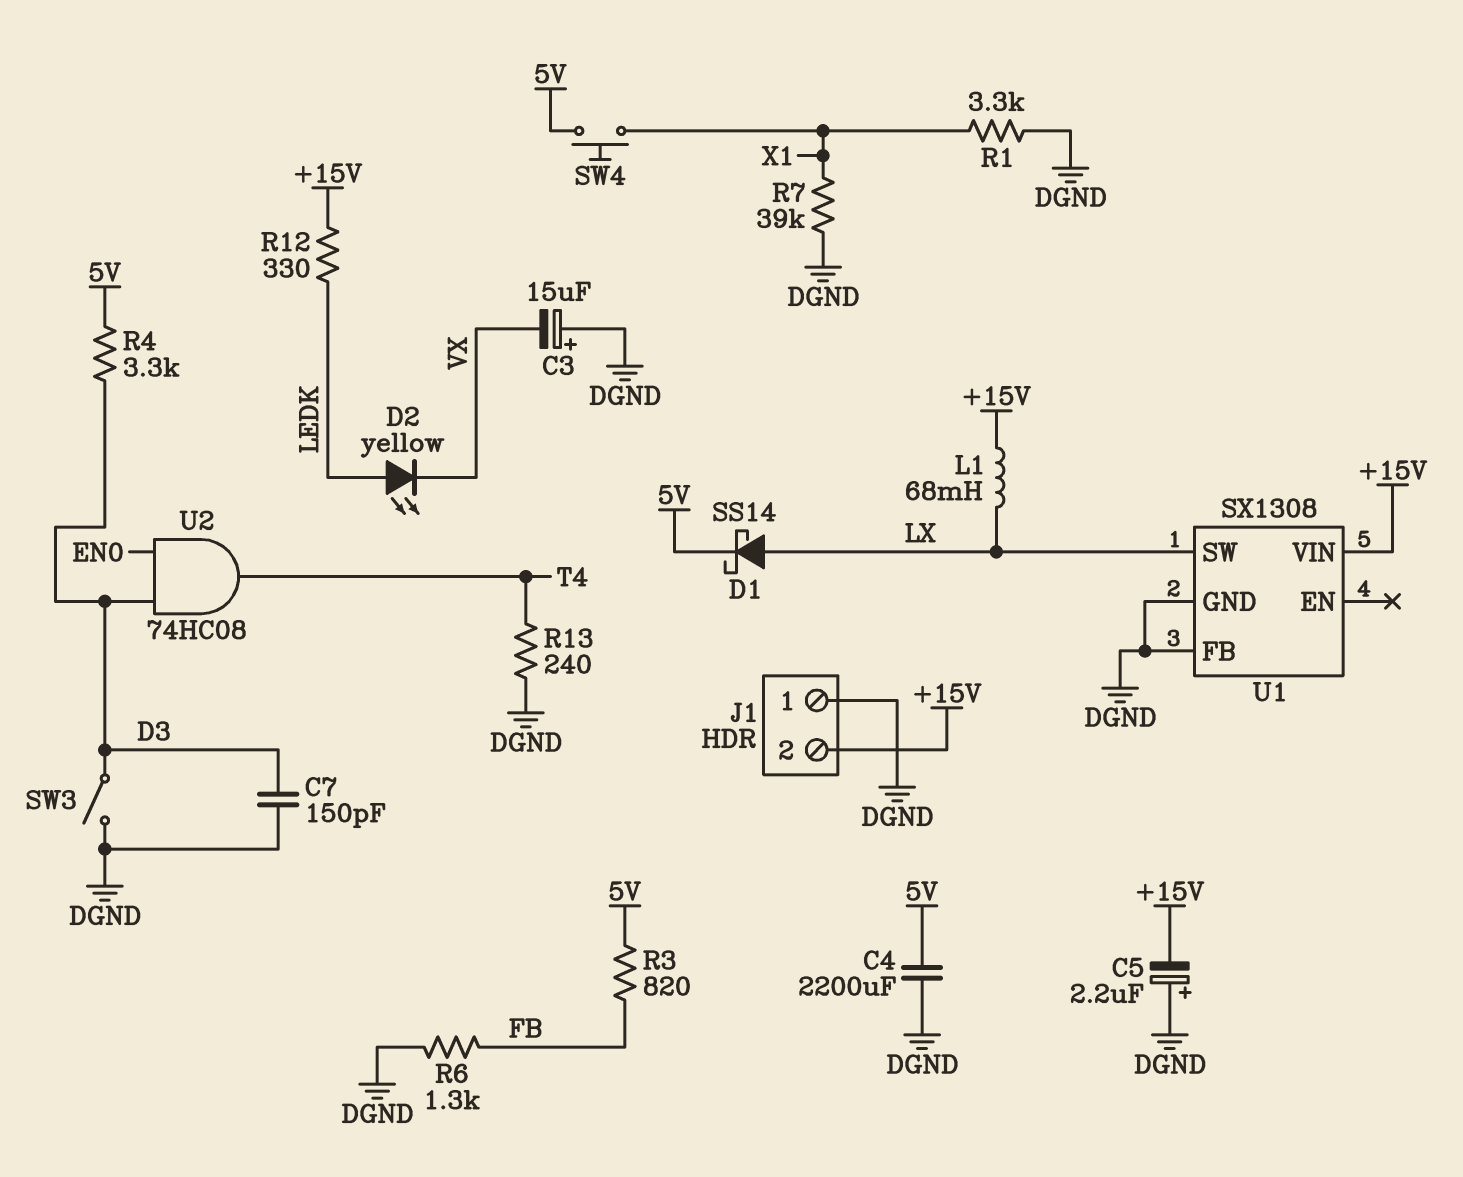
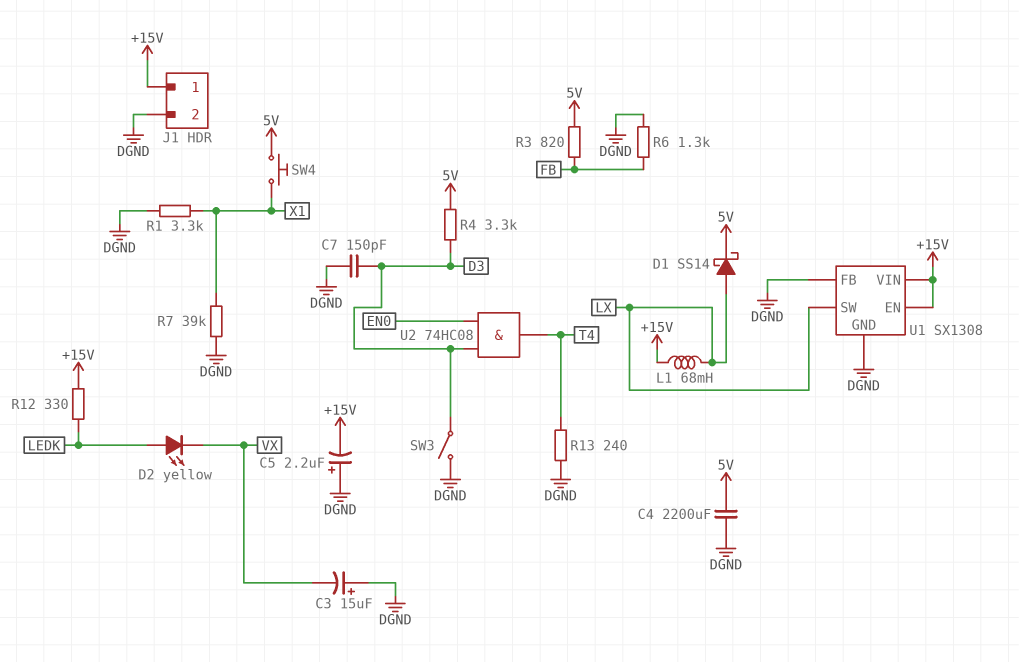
J1 pin 1: DGND -> +15V
J1 pin 2: +15V -> DGND
U1 pin EN: none -> +15V

